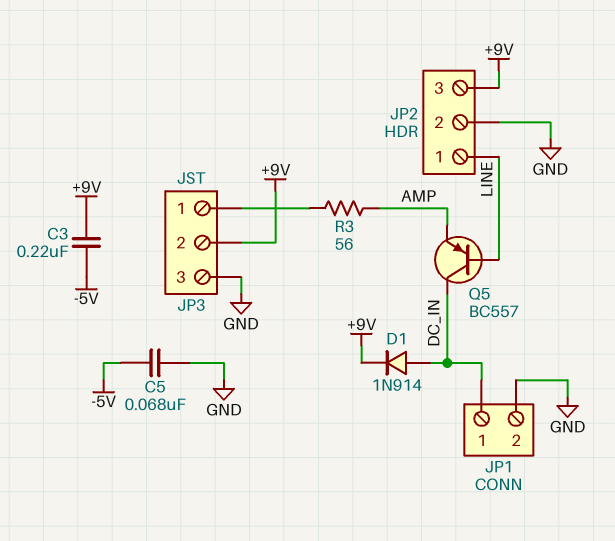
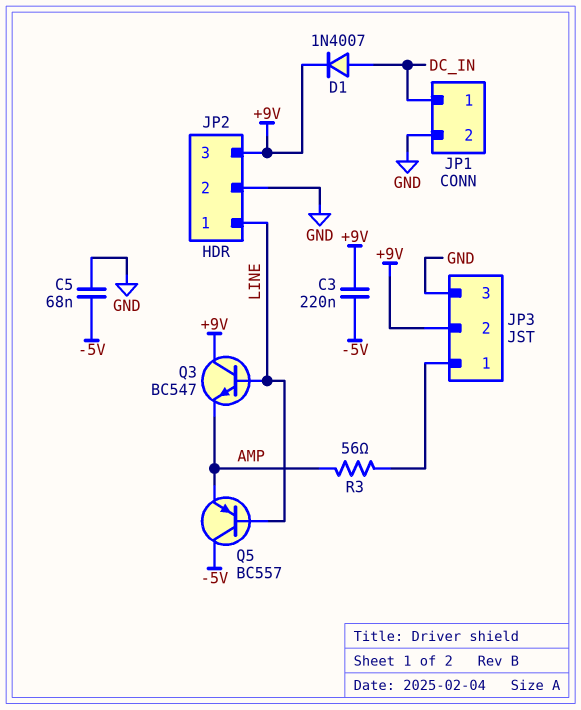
D1: diode 1N914 (A DC_IN, K +9V) -> diode 1N4007 (A DC_IN, K +9V)
Q3: none -> NPN BC547 (B LINE, C +9V, E AMP)
Q5: PNP BC557 (B LINE, C DC_IN, E AMP) -> PNP BC557 (B LINE, C -5V, E AMP)

